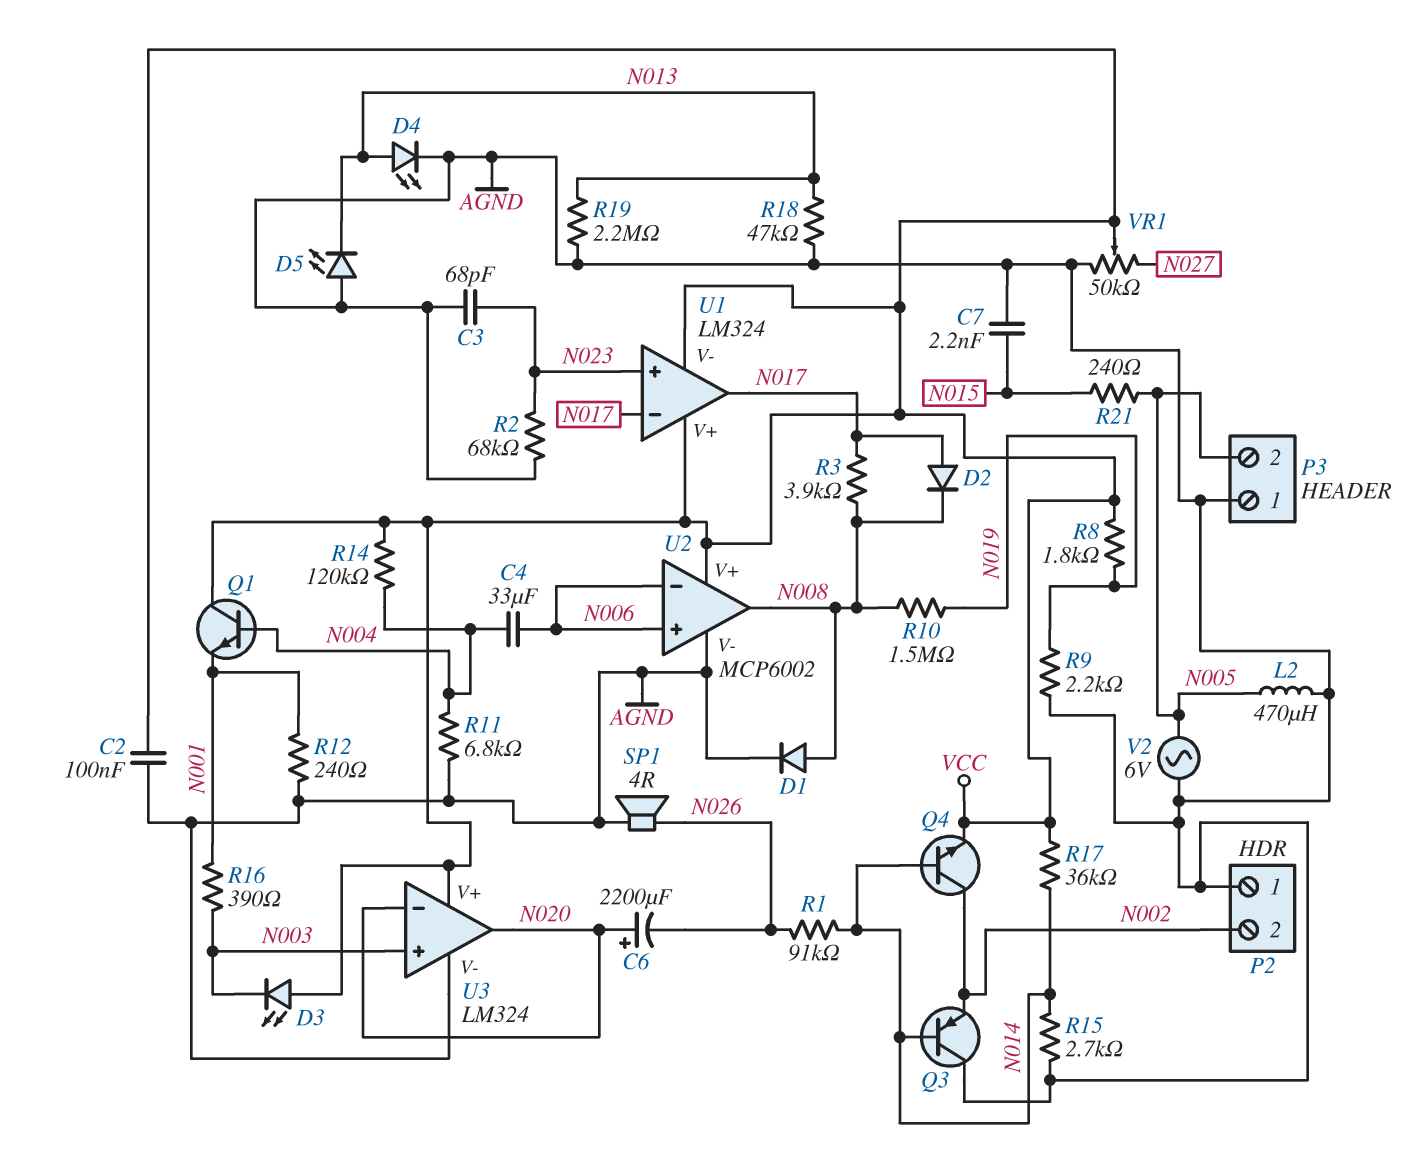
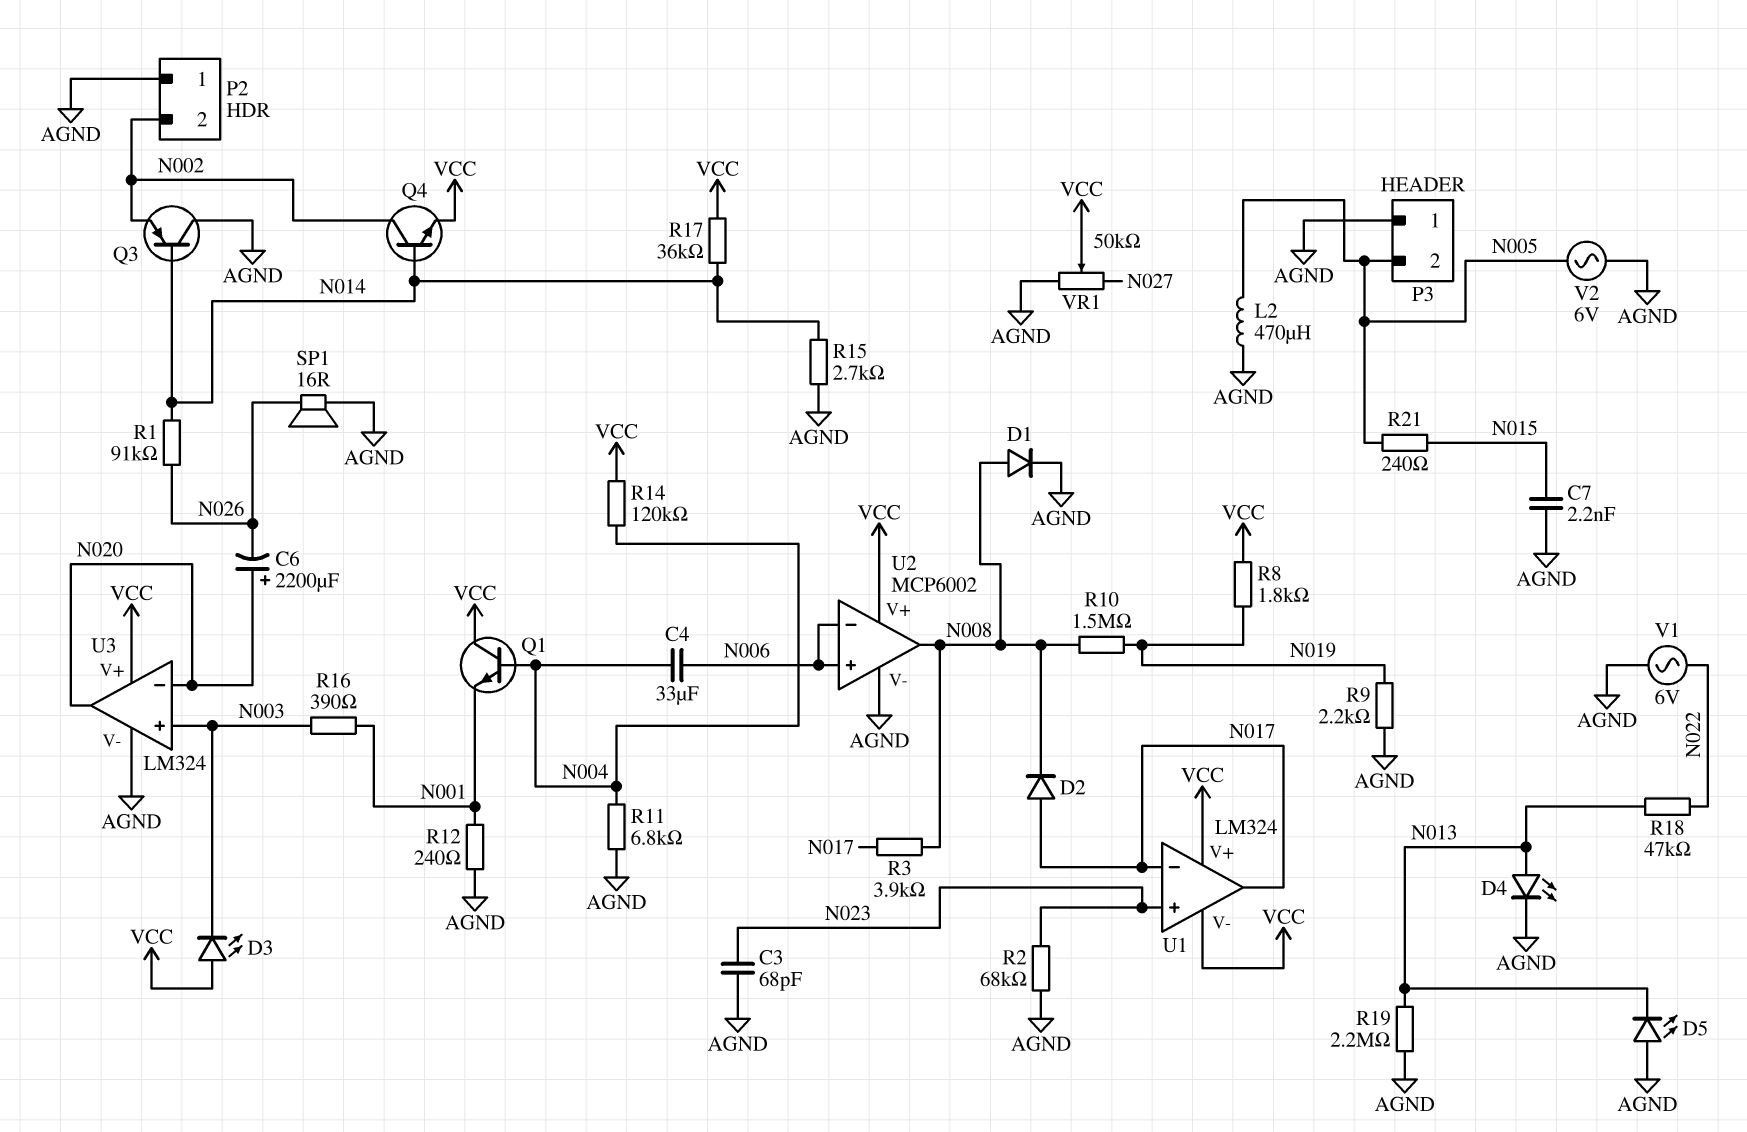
C2: 100nF (AGND, VCC) -> none
R18: 47k (AGND, N013) -> 47k (N013, N022)
SP1: speaker 4R (AGND, N026) -> speaker 16R (AGND, N026)
V1: none -> AC 6V (AGND, N022)

